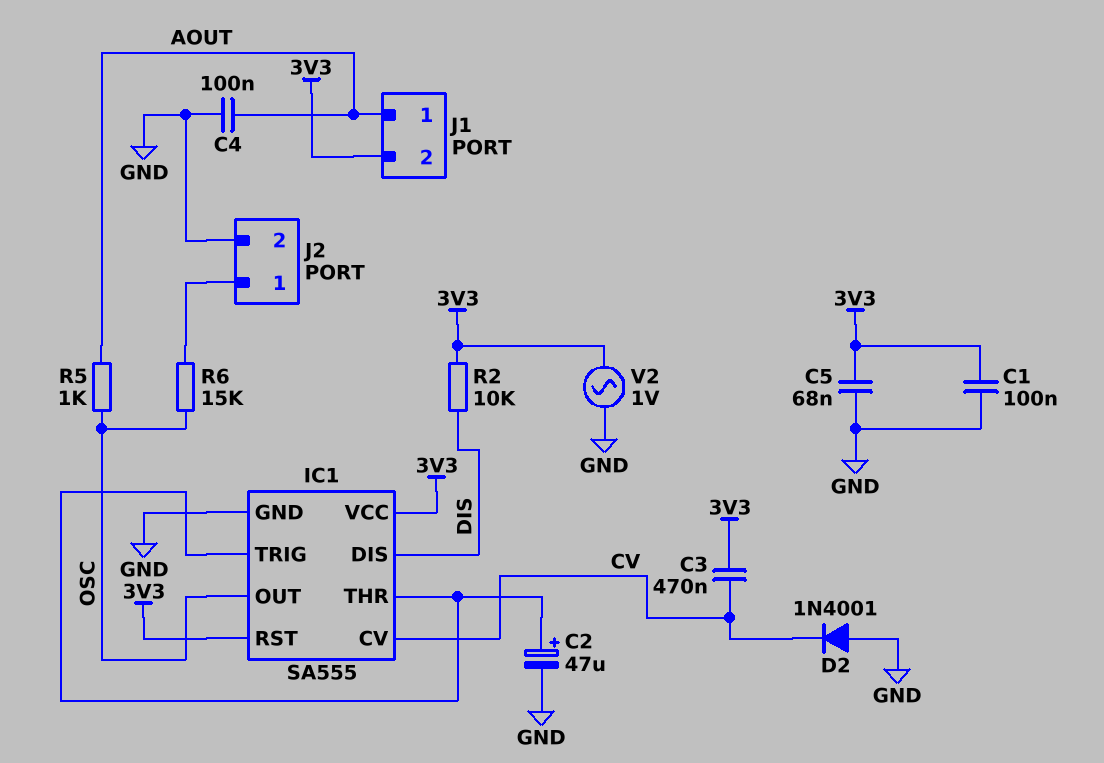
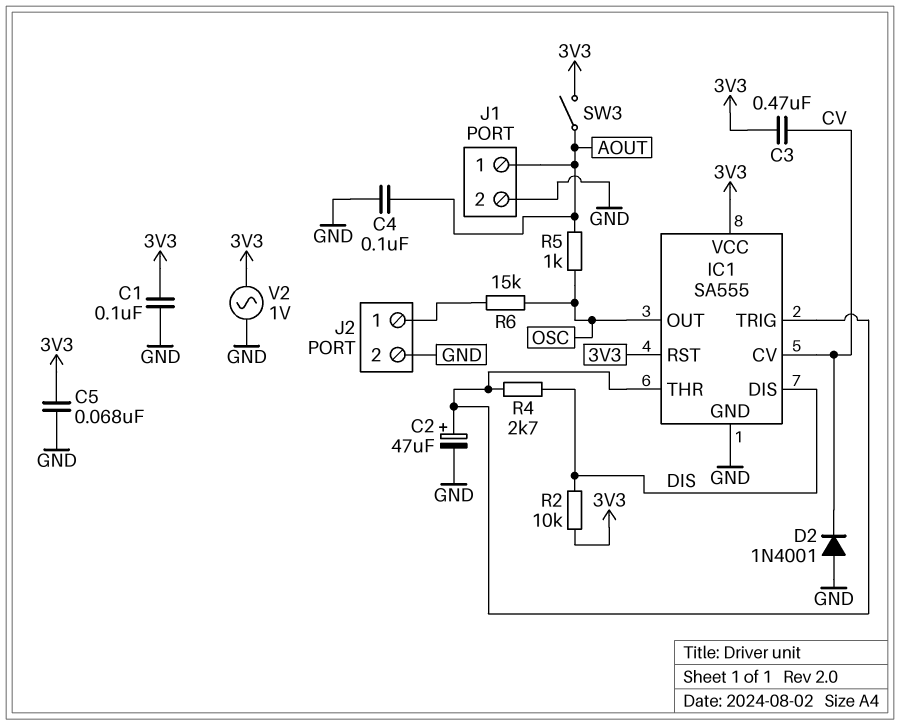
J1 pin 2: 3V3 -> GND
R4: none -> 2.7k (DIS, IC1/THR)
SW3: none -> switch (3V3, AOUT)

